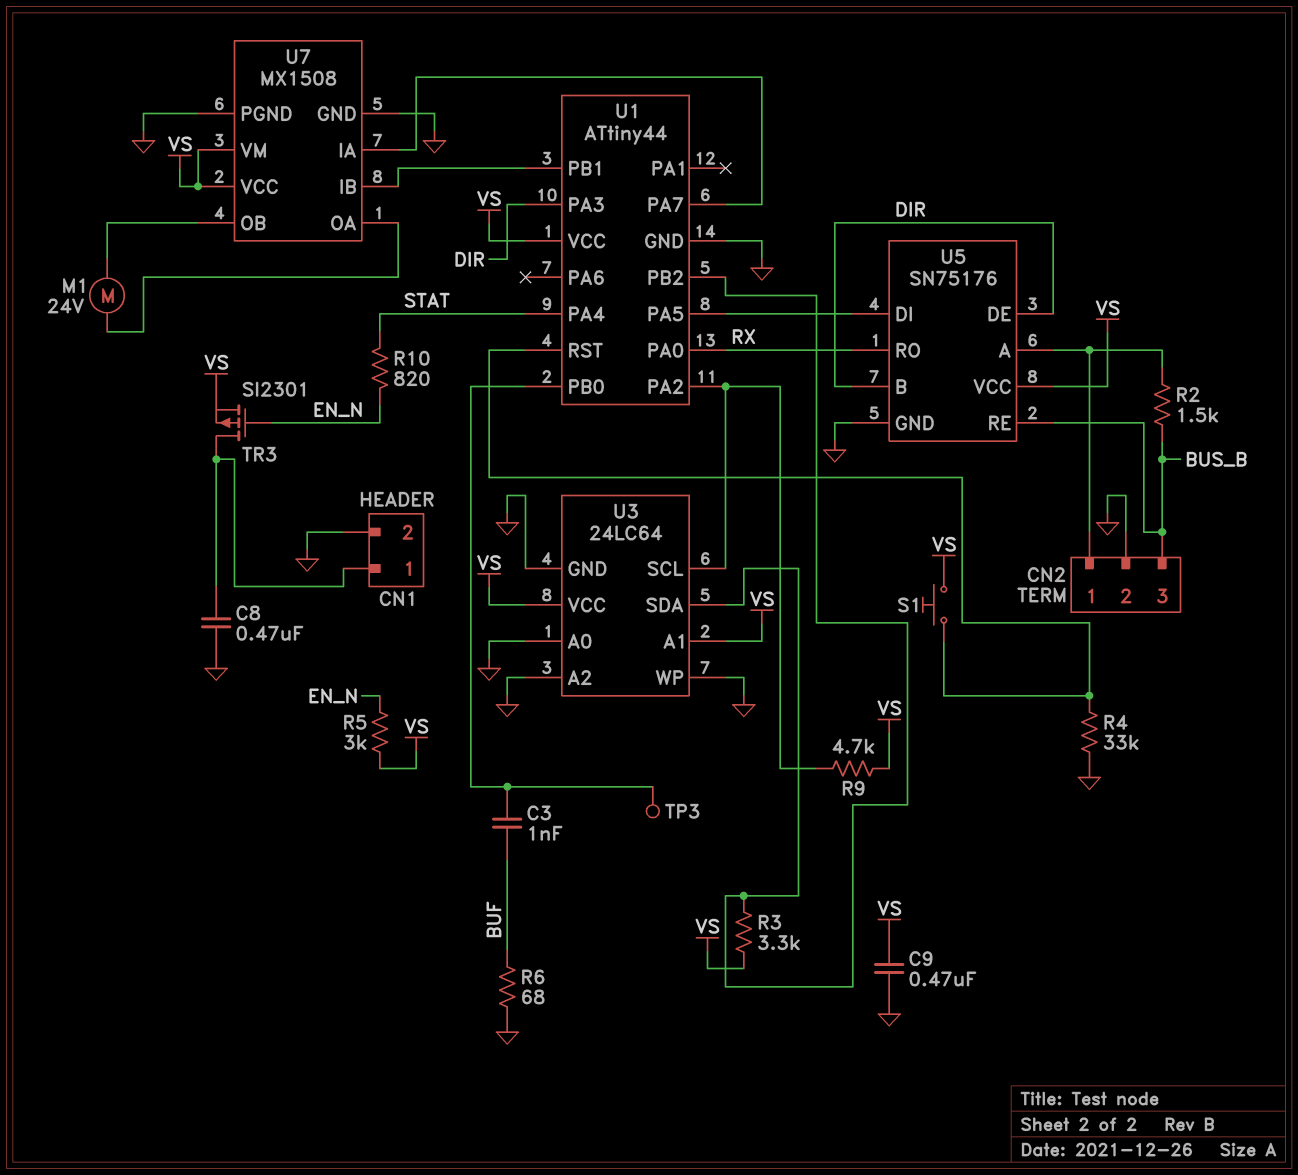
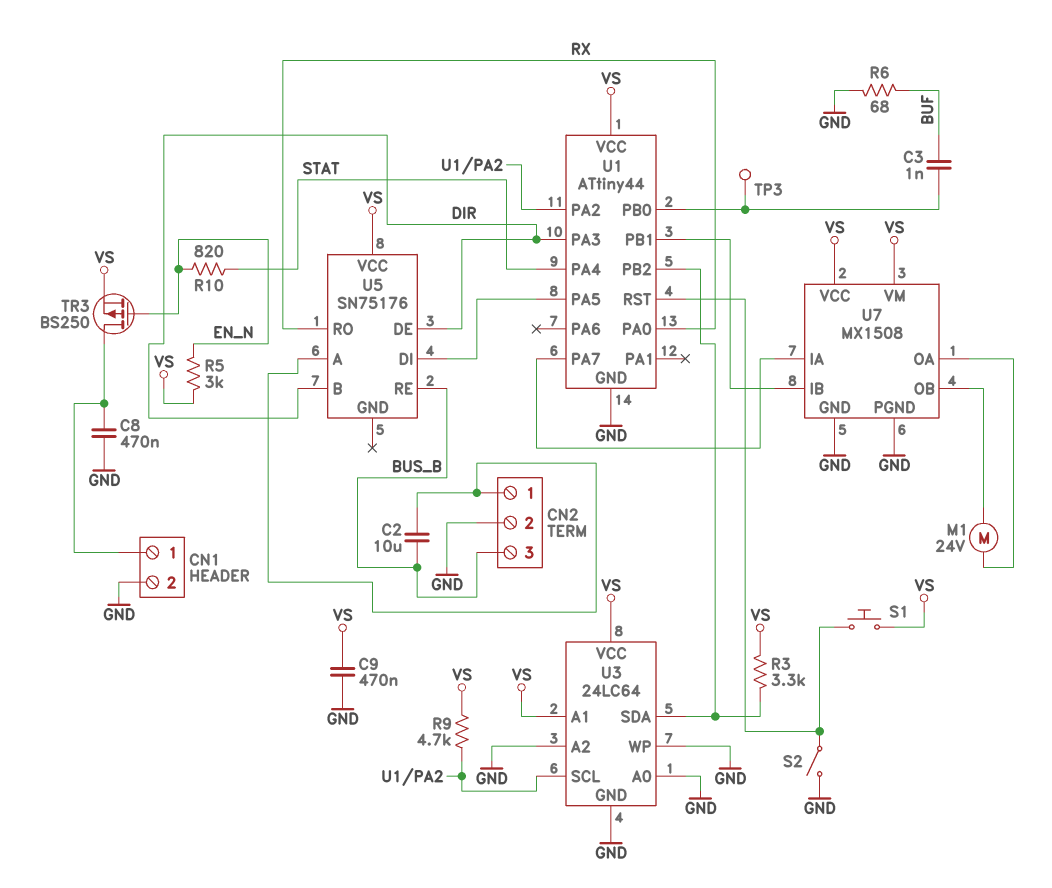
C2: none -> 10uF (BUS_B, CN2/1)
R2: 1.5k (BUS_B, CN2/1) -> none
R4: 33k (GND, U1/RST) -> none
S2: none -> switch (GND, U1/RST)
TR3: PMOS SI2301 (G EN_N, D CN1/1, S VS) -> PMOS BS250 (G EN_N, D CN1/1, S VS)
U5 pin GND: GND -> none

